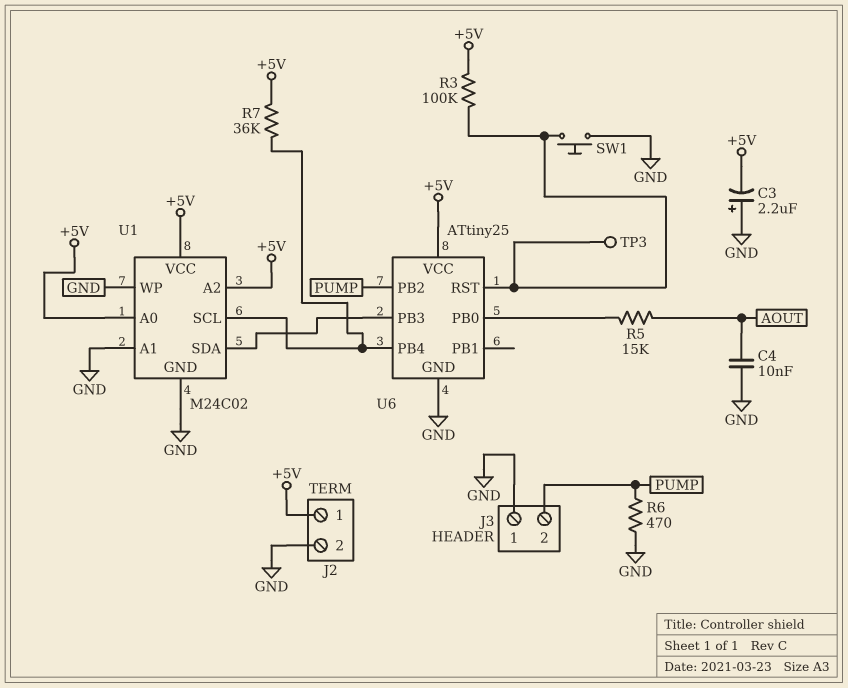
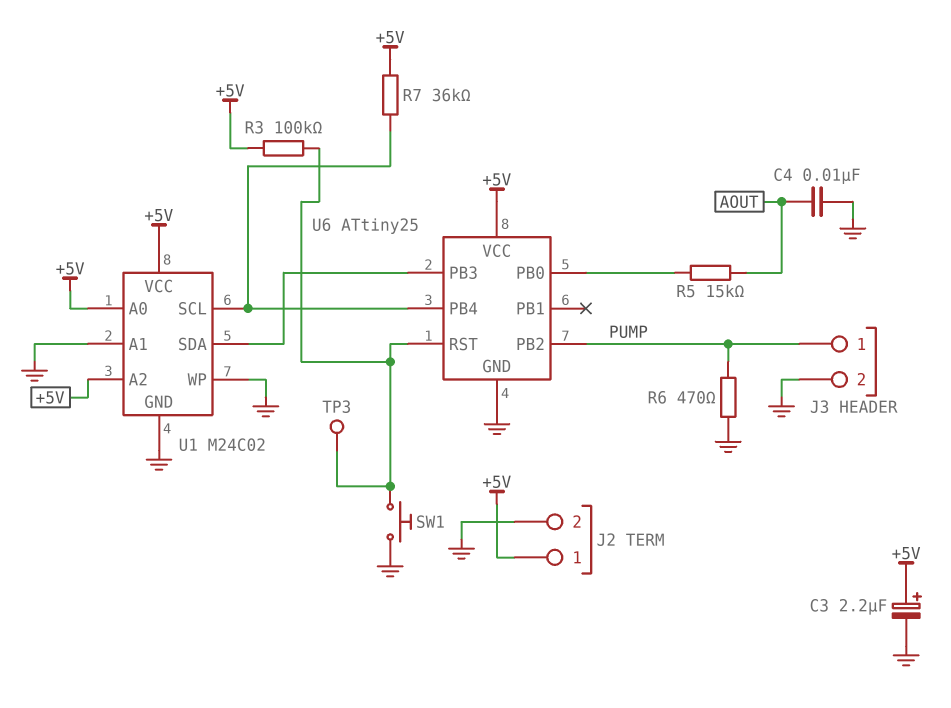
C3: 2.2uF (plus GND, minus +5V) -> 2.2uF (plus +5V, minus GND)
J3 pin 1: GND -> PUMP
J3 pin 2: PUMP -> GND

